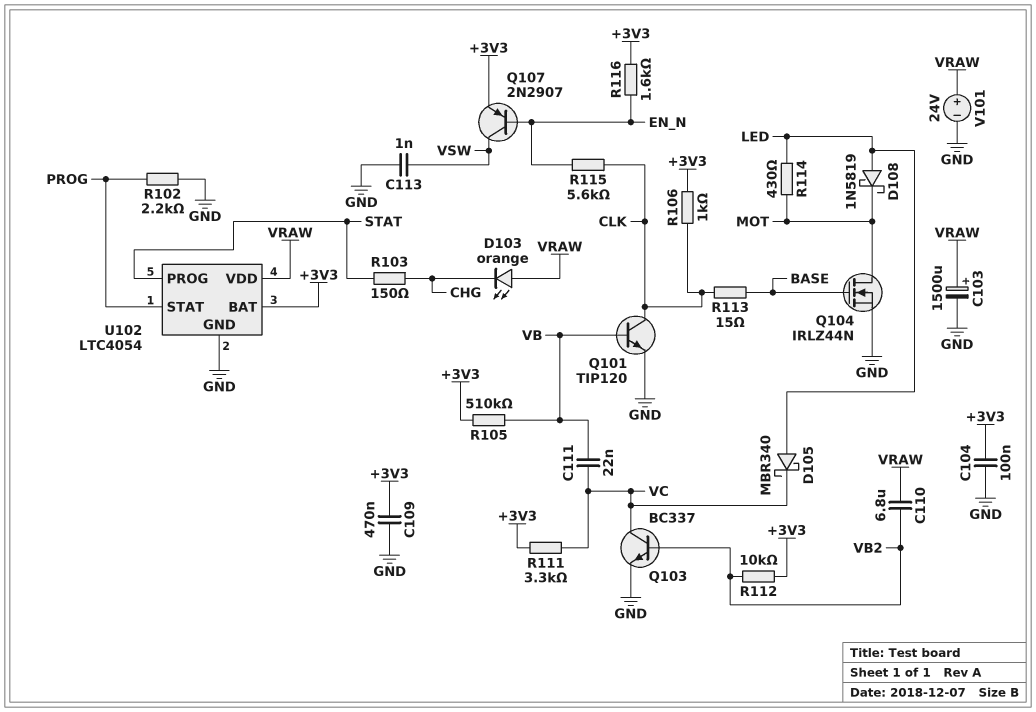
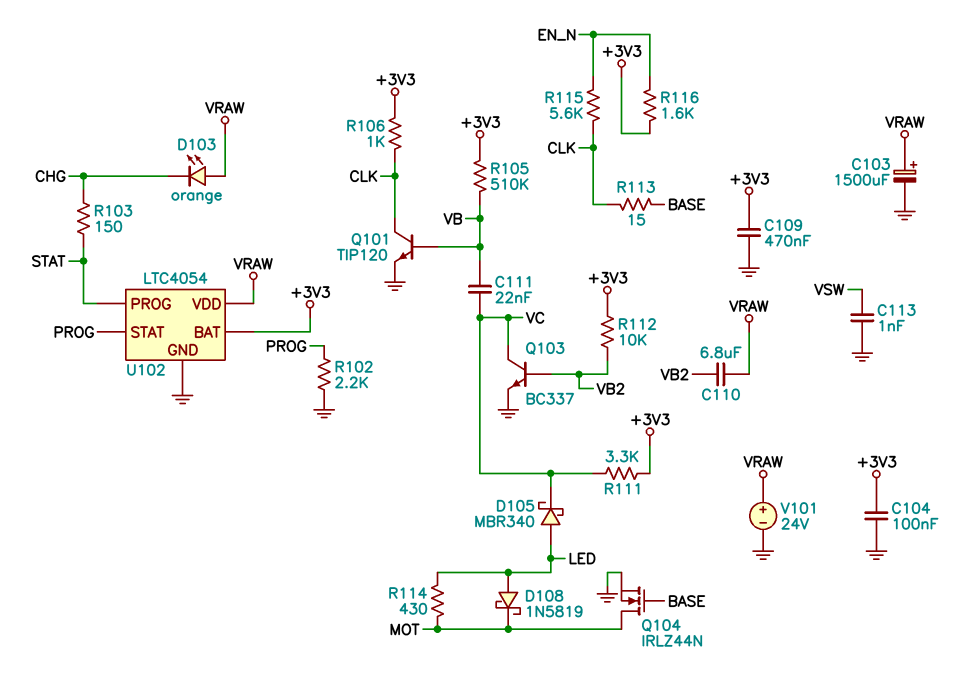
Q107: PNP 2N2907 (B EN_N, C VSW, E +3V3) -> none

